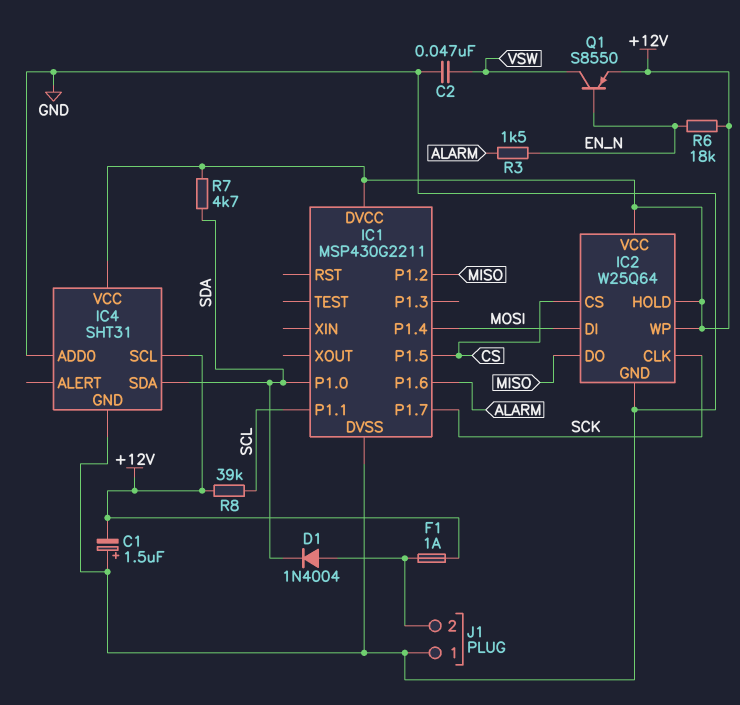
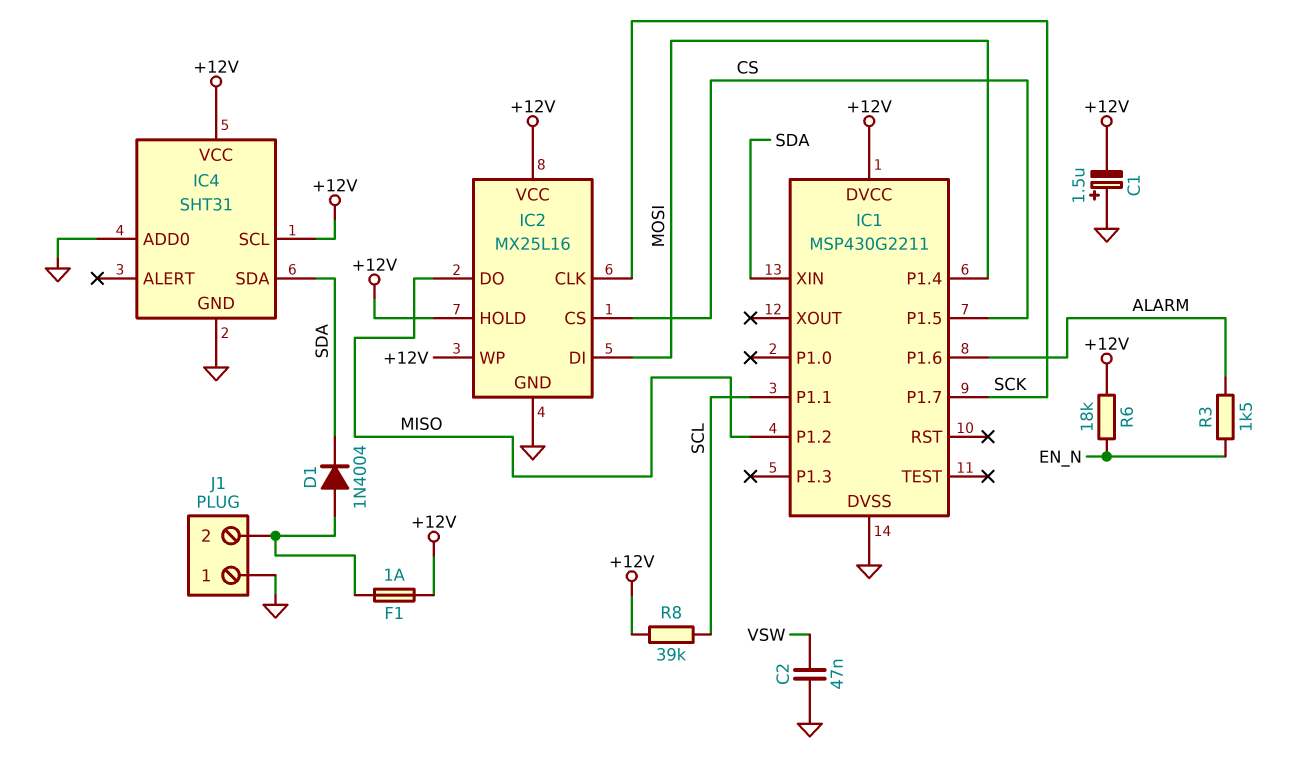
IC1 pin P1.0: SDA -> none
IC1 pin XIN: none -> SDA
IC2: W25Q64 -> MX25L16
Q1: PNP S8550 (B EN_N, C VSW, E +12V) -> none
R7: 4.7k (+12V, SDA) -> none

